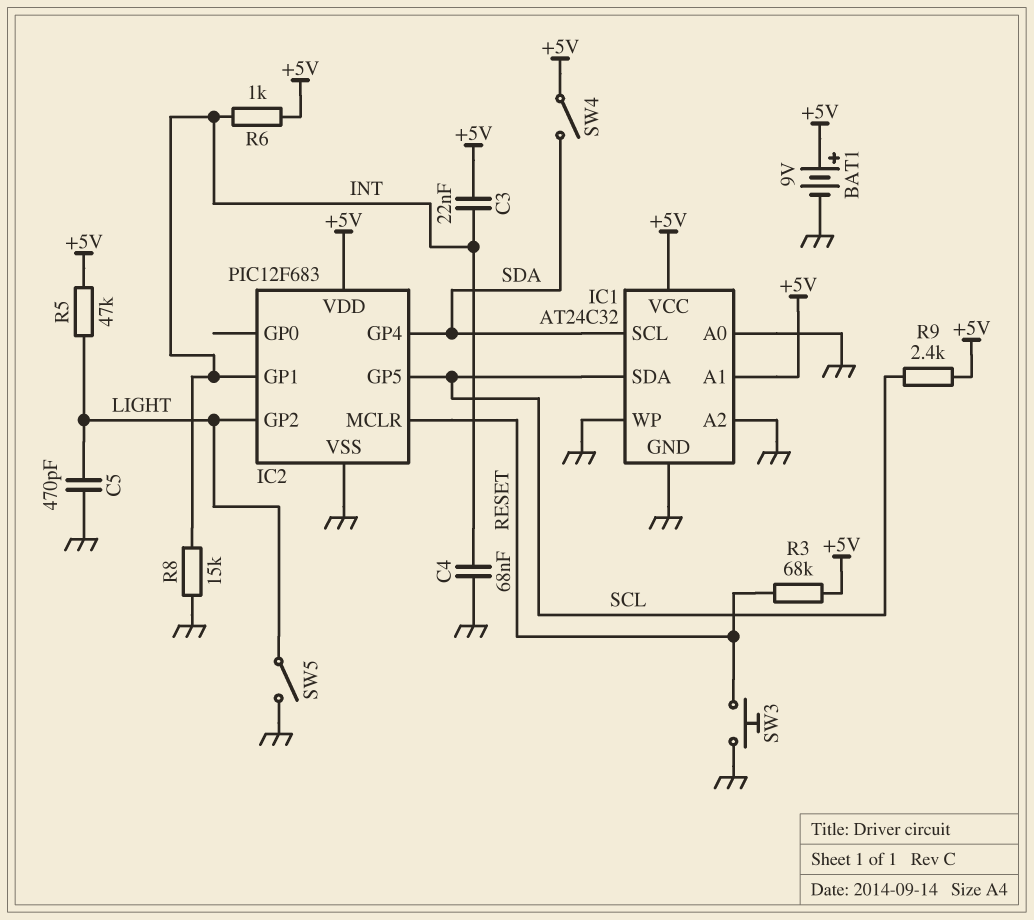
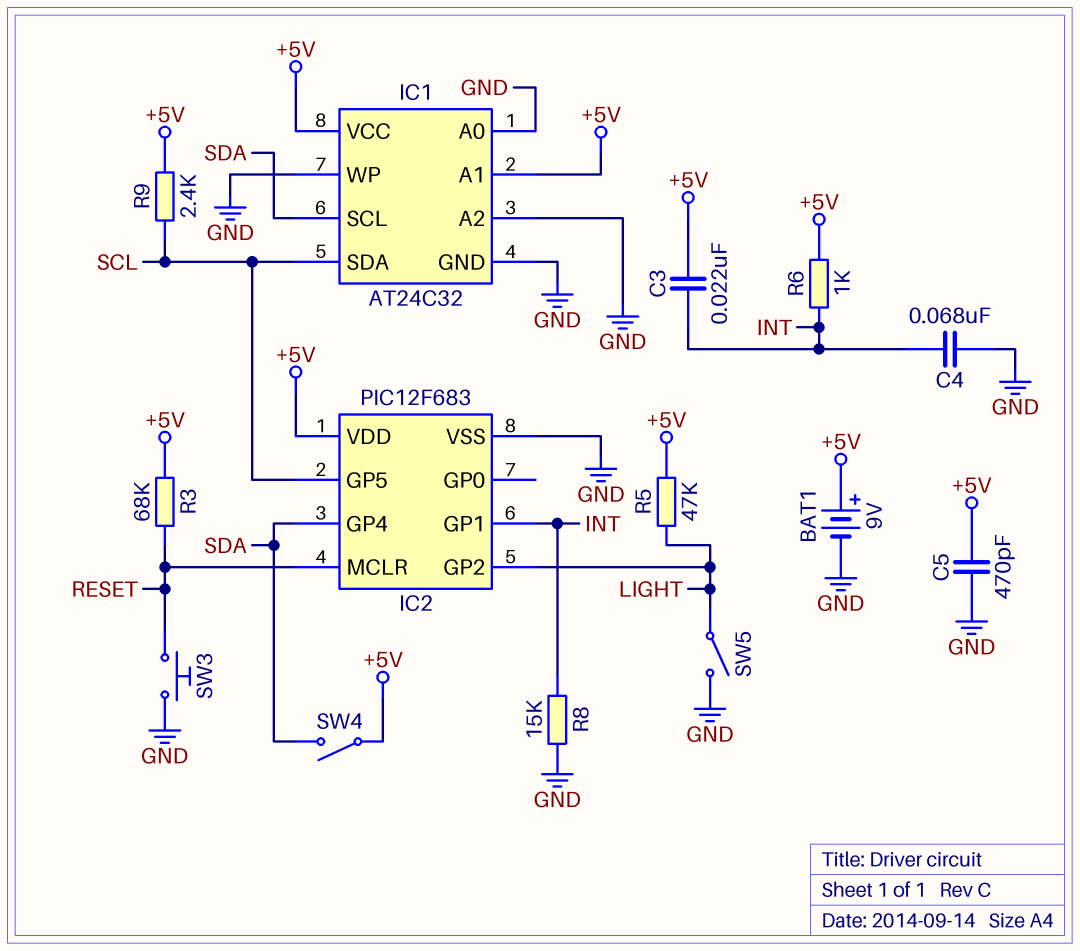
C5: 470pF (GND, LIGHT) -> 470pF (+5V, GND)

